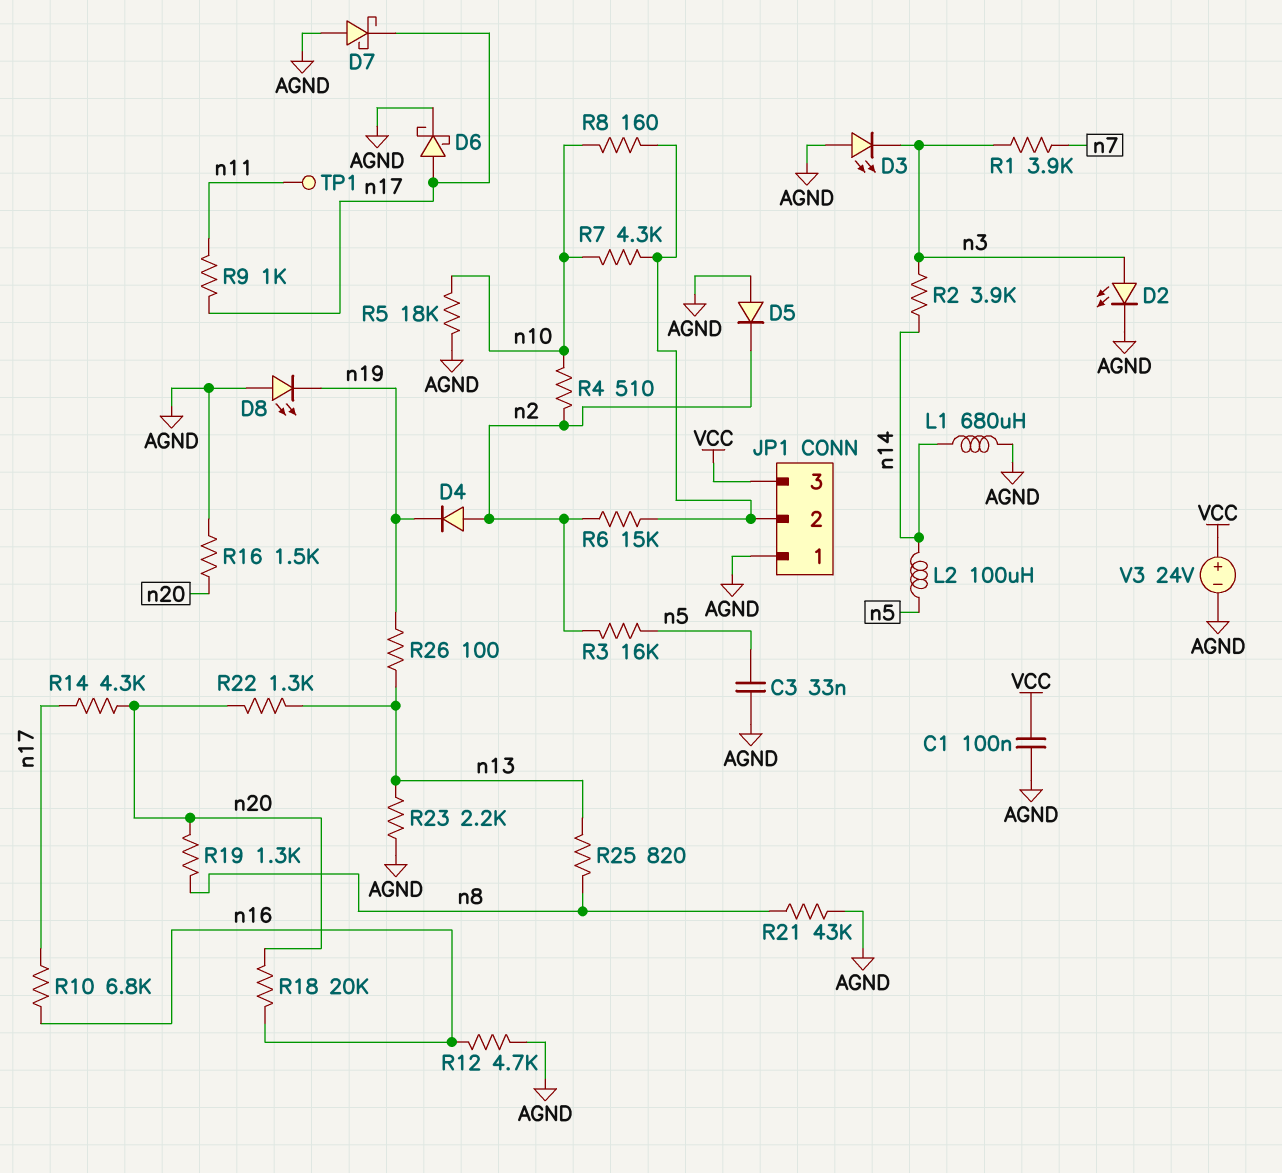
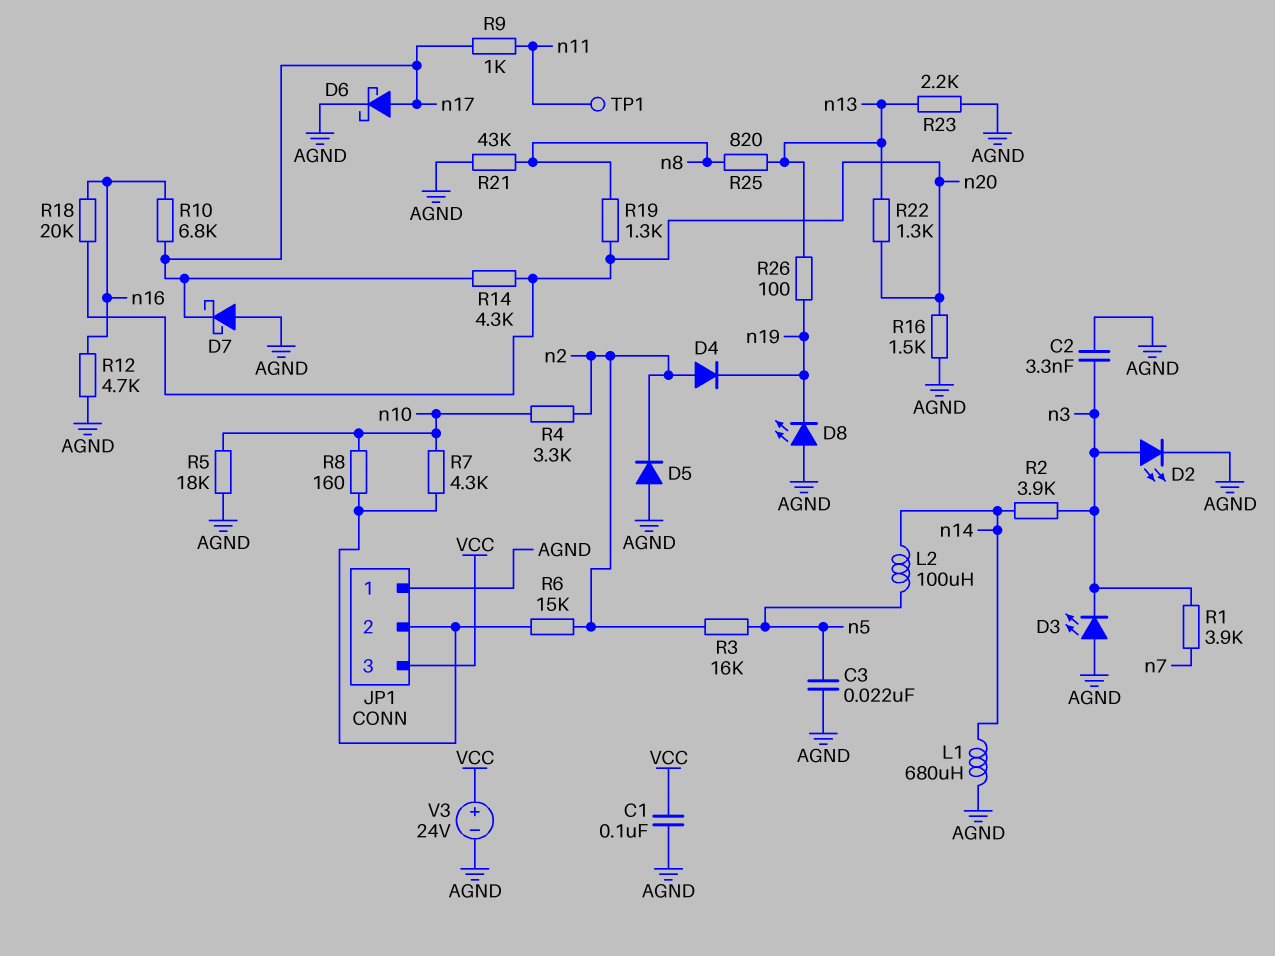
C2: none -> 3.3nF (AGND, n3)
C3: 33nF (AGND, n5) -> 22nF (AGND, n5)
R4: 510 (n2, n10) -> 3.3k (n2, n10)

